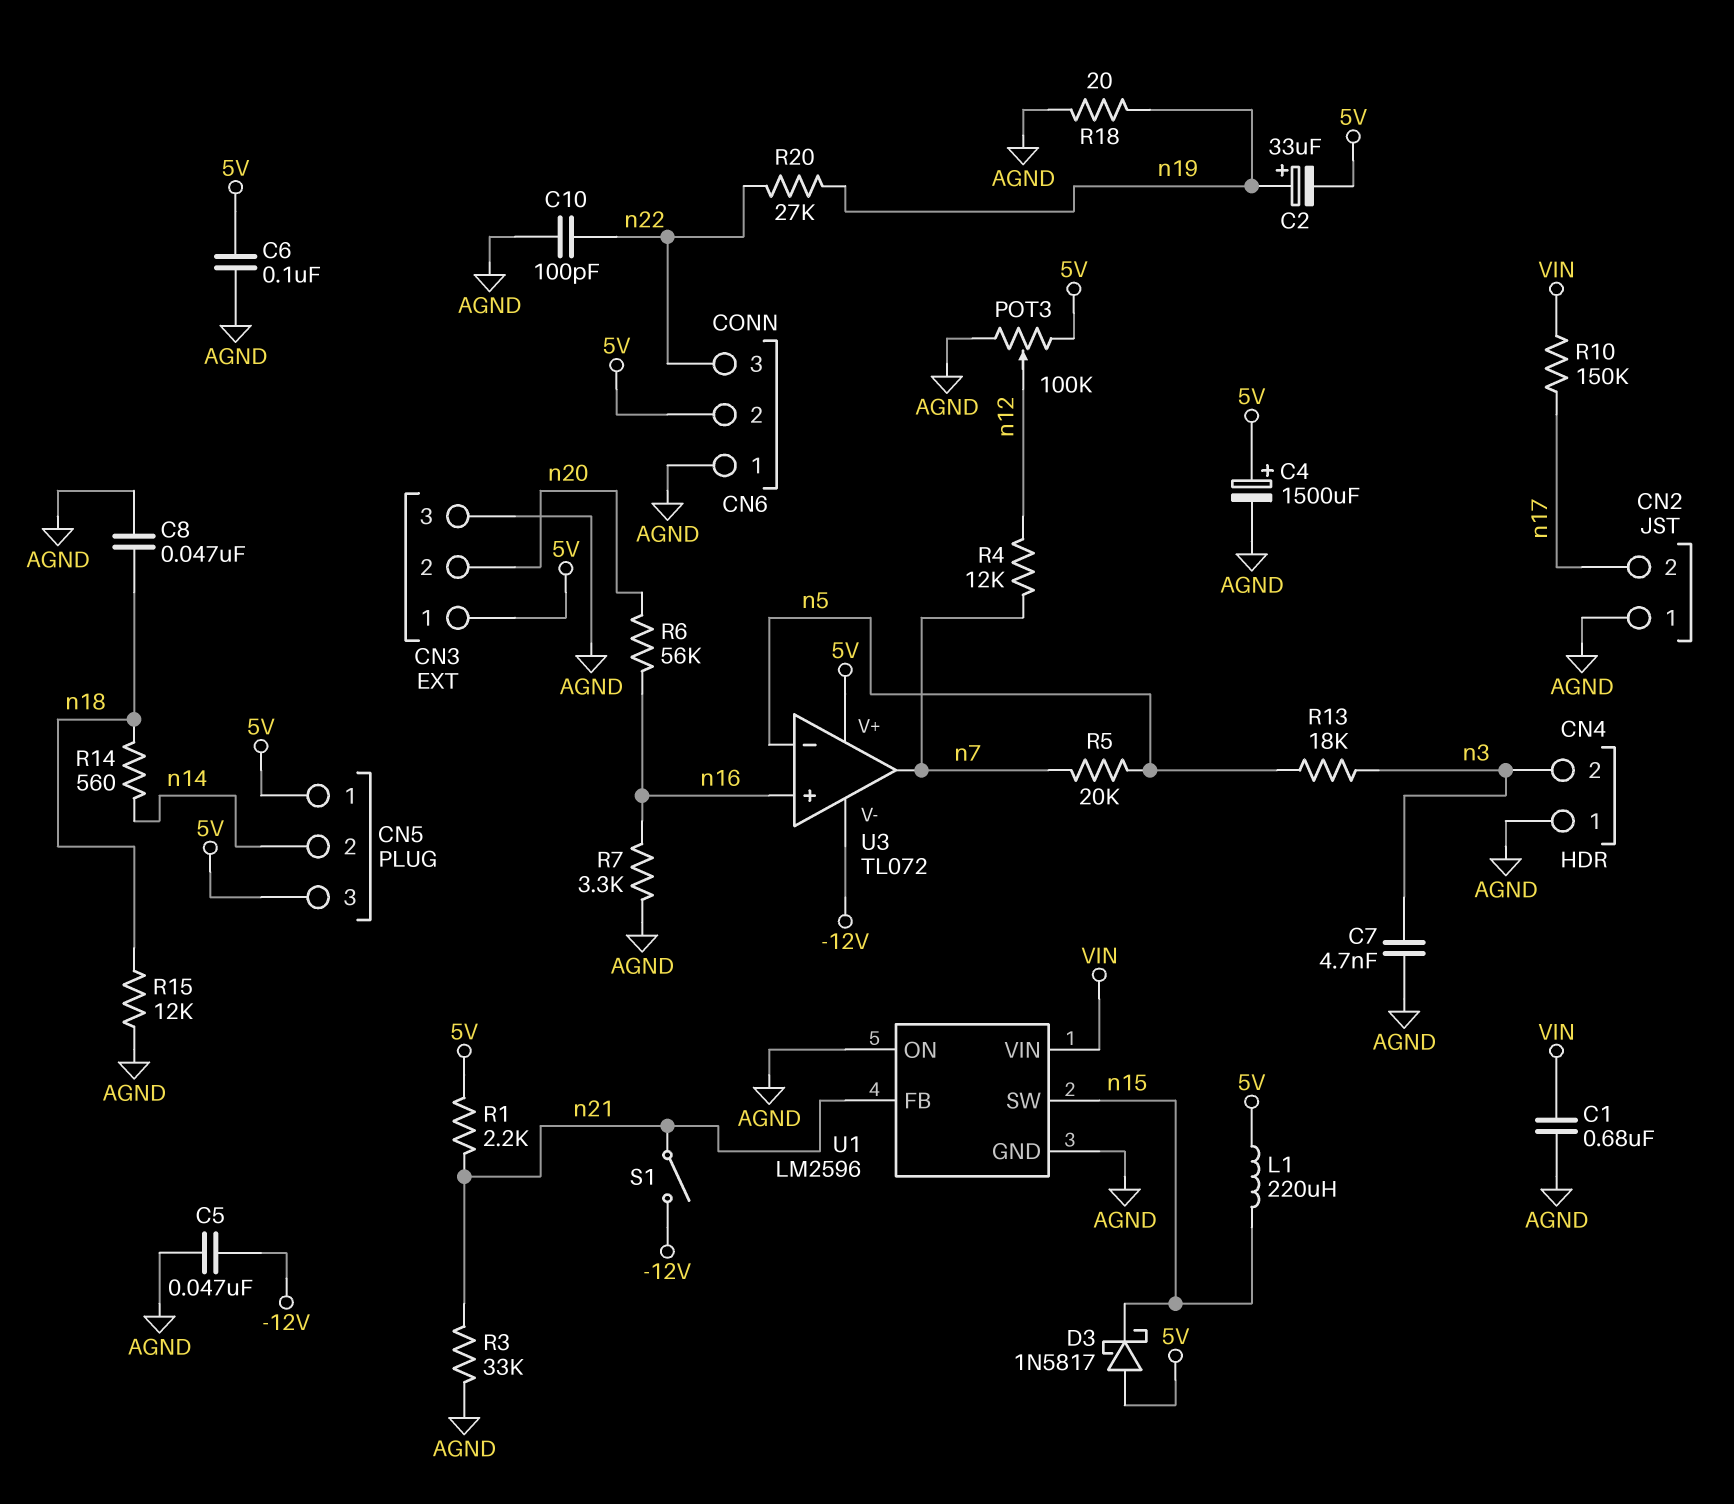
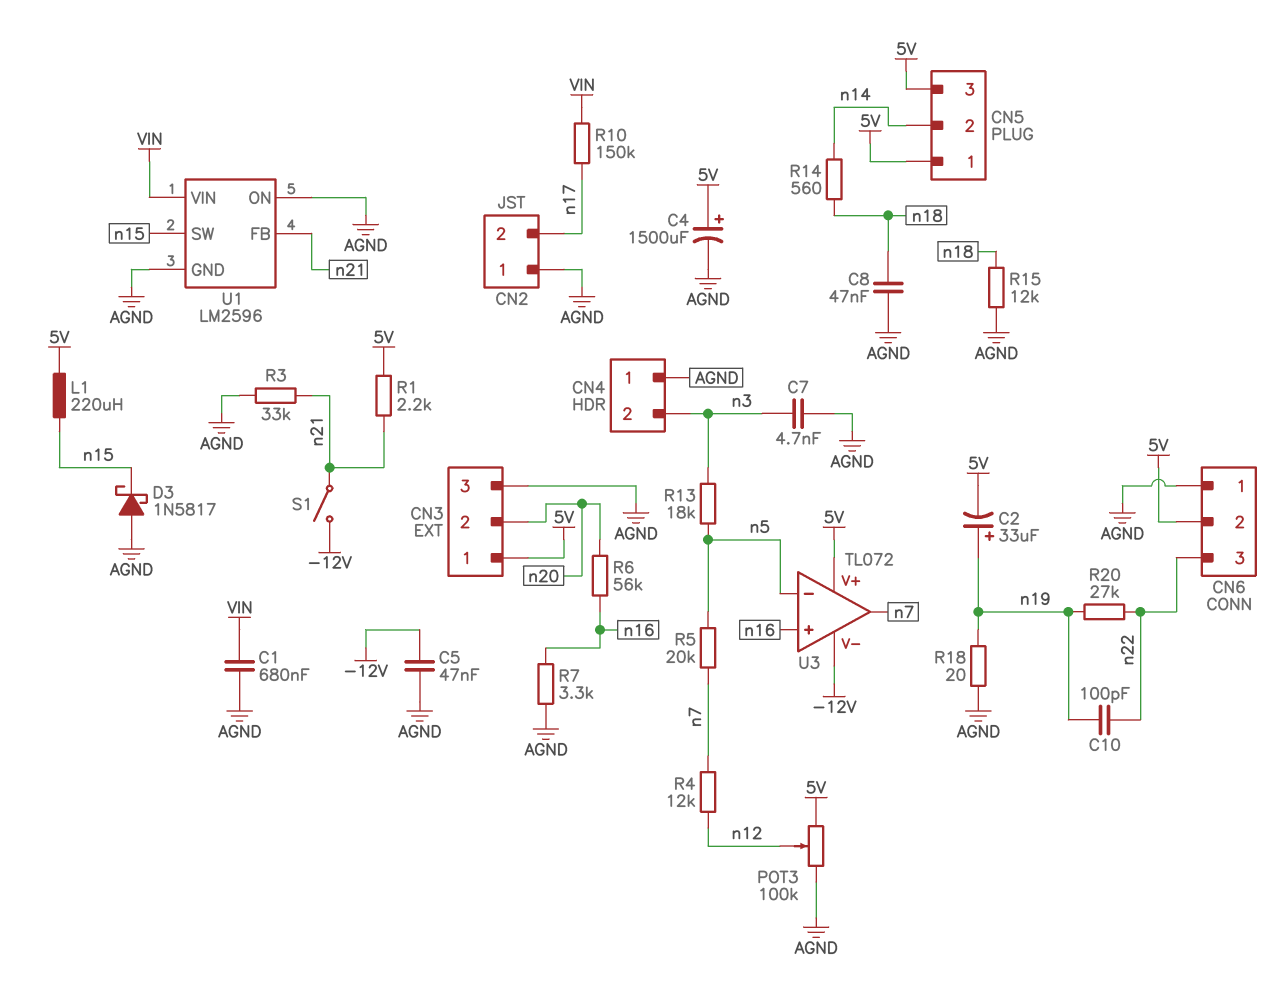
C6: 100nF (5V, AGND) -> none
C10: 100pF (AGND, n22) -> 100pF (n19, n22)
D3: schottky 1N5817 (A 5V, K n15) -> schottky 1N5817 (A AGND, K n15)

